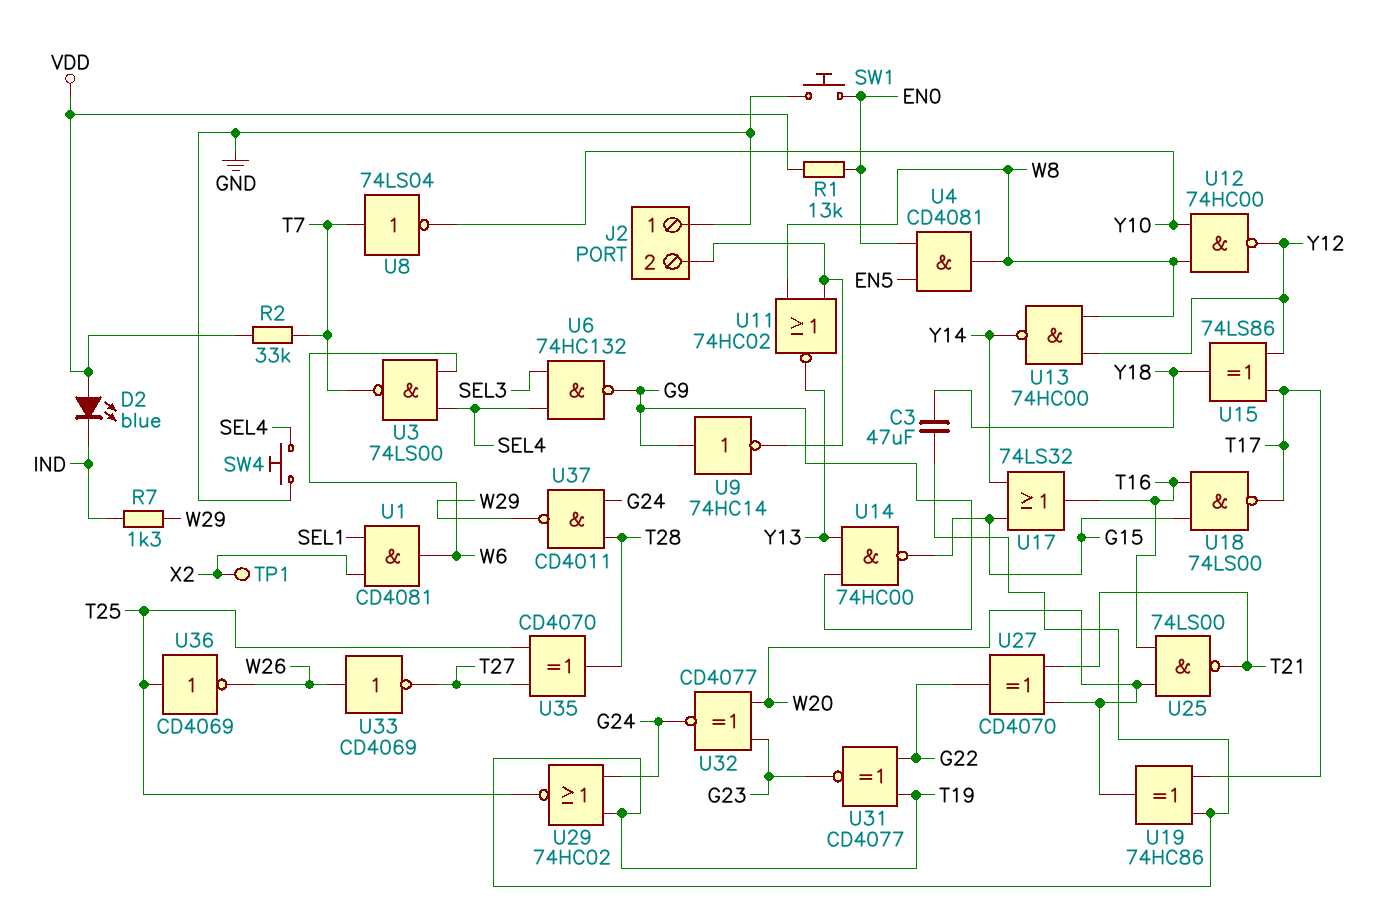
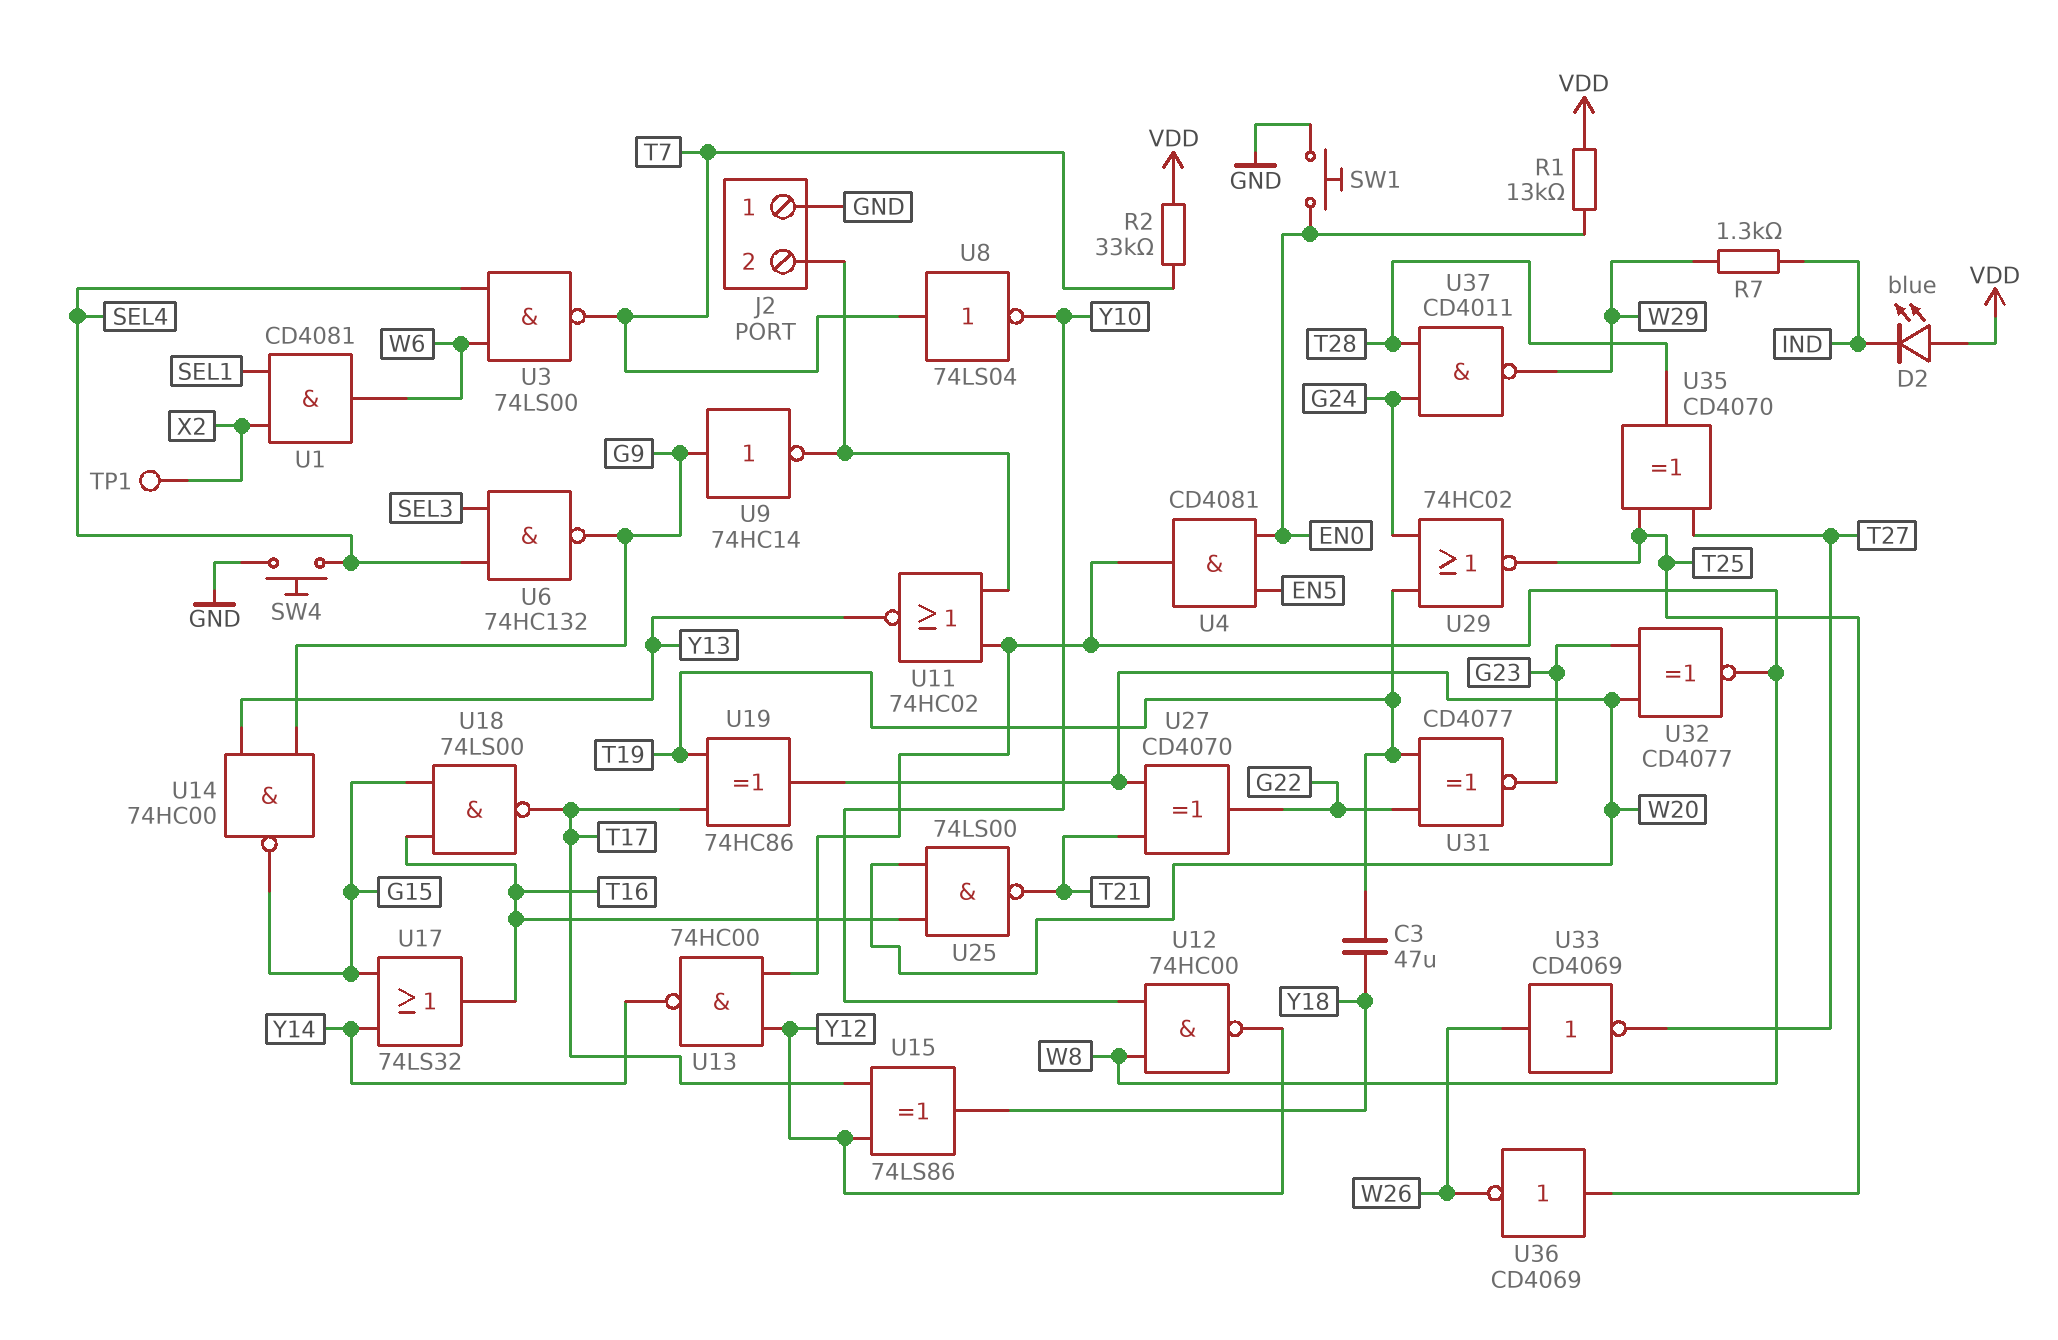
U32: XNOR CD4077 (in G23, in W20, out G24) -> XNOR CD4077 (in G23, in W20, out W8)

